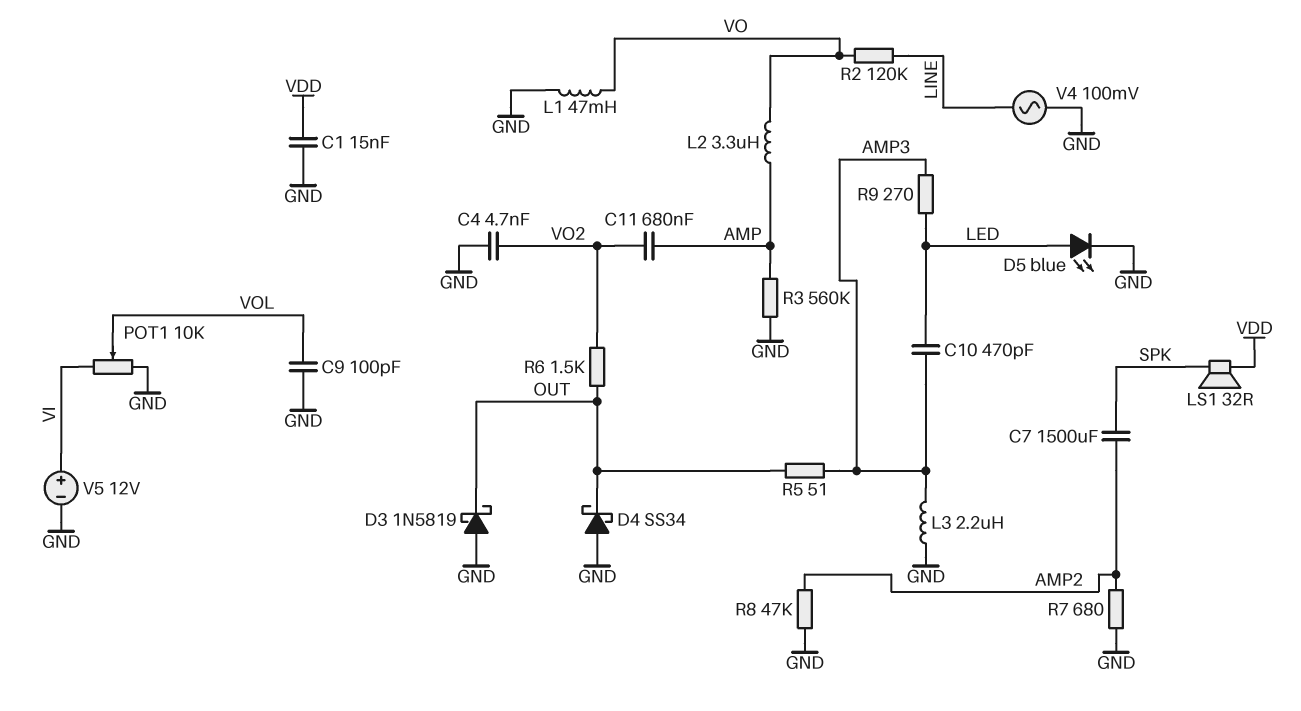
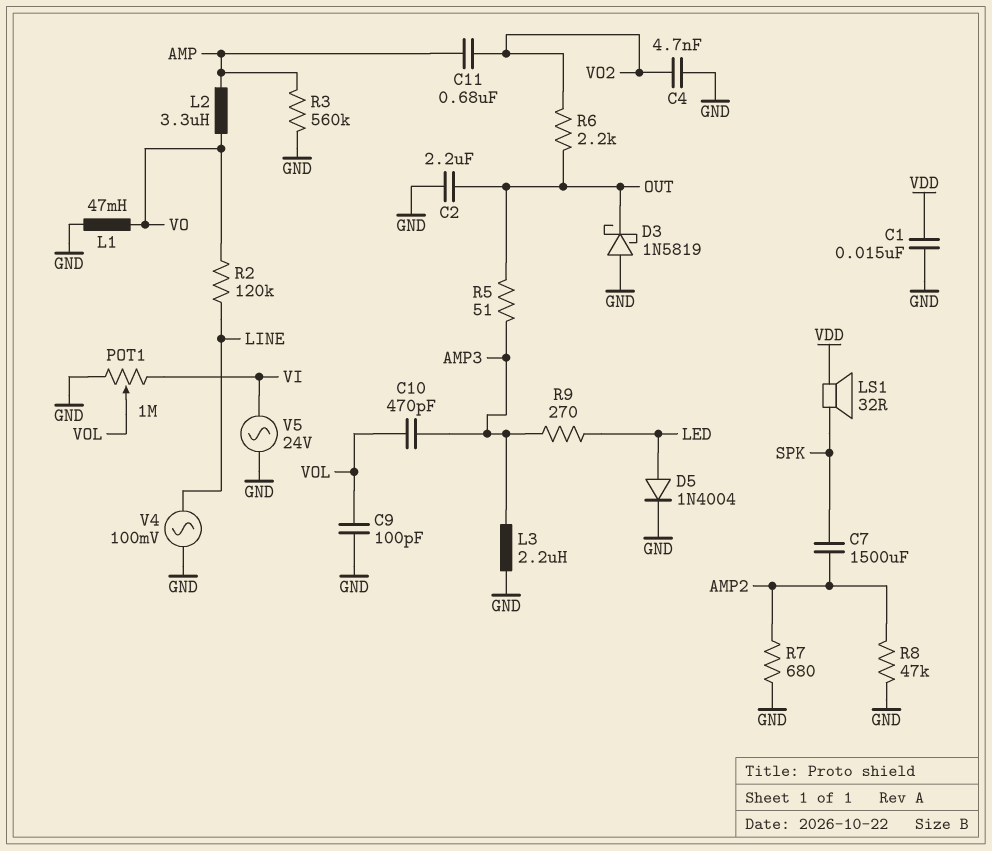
C2: none -> 2.2uF (GND, OUT)
C10: 470pF (AMP3, LED) -> 470pF (AMP3, VOL)
D4: schottky SS34 (A GND, K OUT) -> none
D5: LED blue (A LED, K GND) -> diode 1N4004 (A LED, K GND)
POT1: 10k (GND, VI, wiper VOL) -> 1M (GND, VI, wiper VOL)
R6: 1.5k (OUT, VO2) -> 2.2k (OUT, VO2)
V5: 12V (plus VI, minus GND) -> AC 24V (GND, VI)

